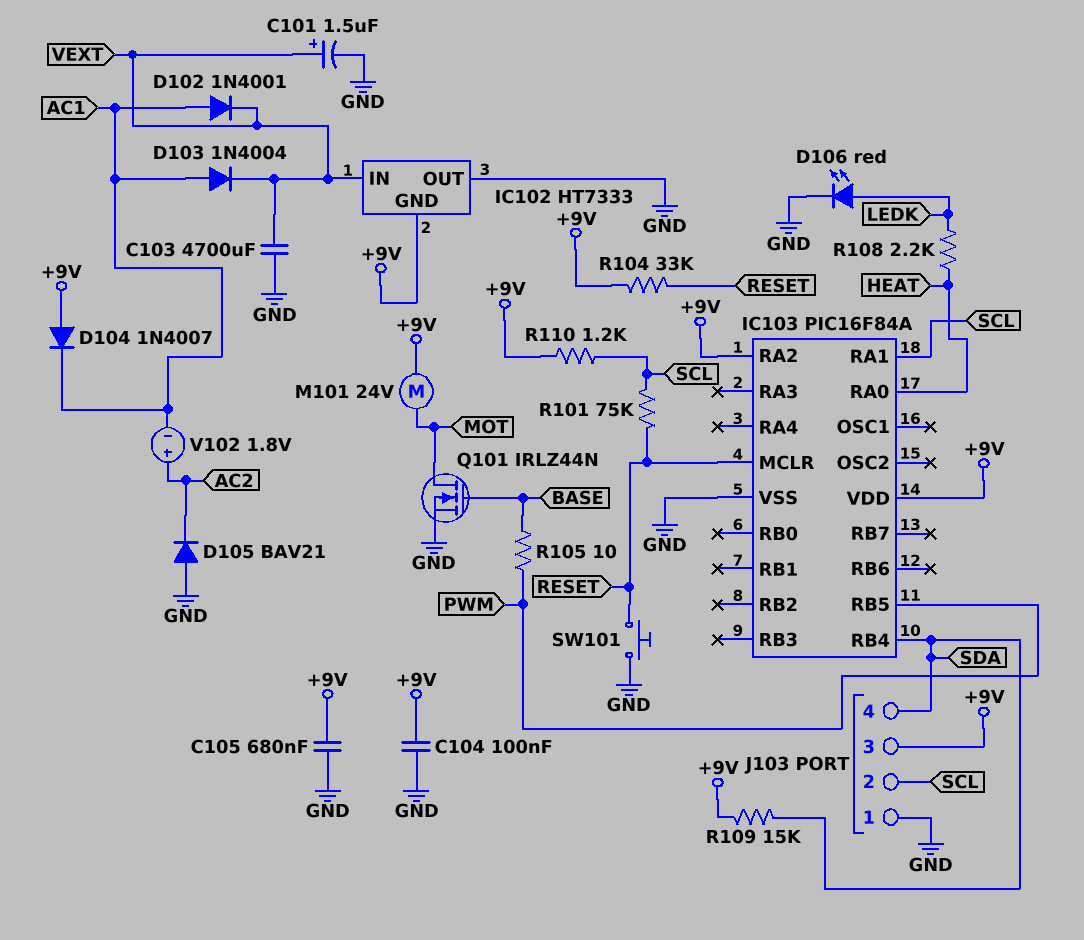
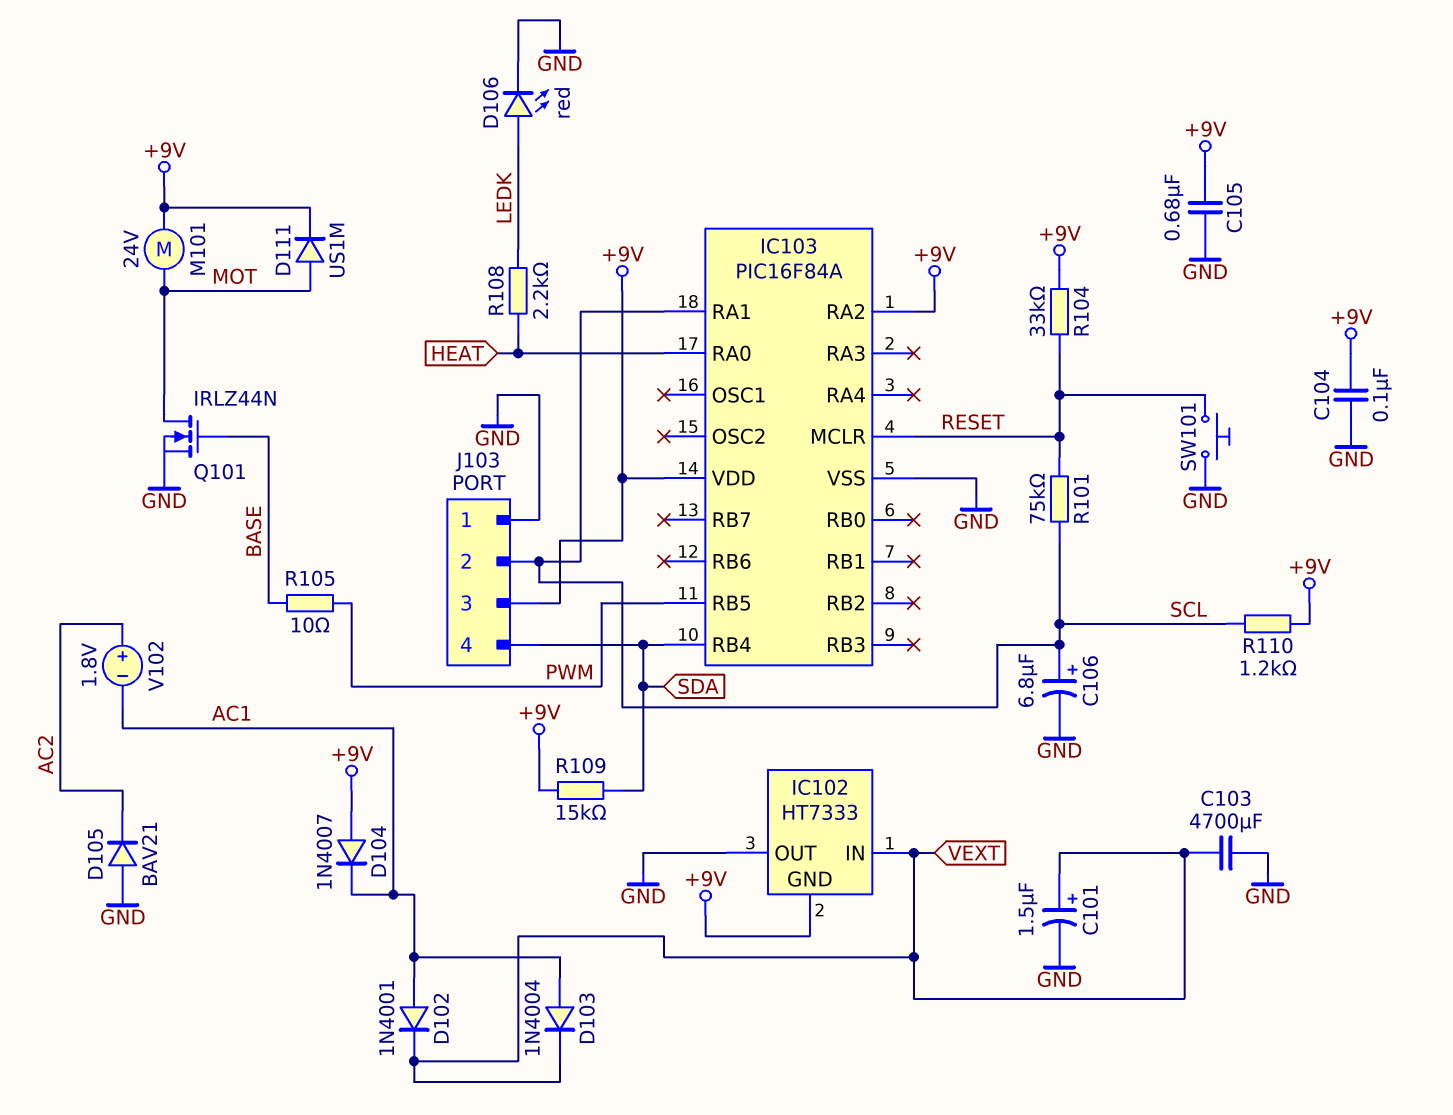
C106: none -> 6.8uF (plus SCL, minus GND)
D111: none -> diode US1M (A MOT, K +9V)

